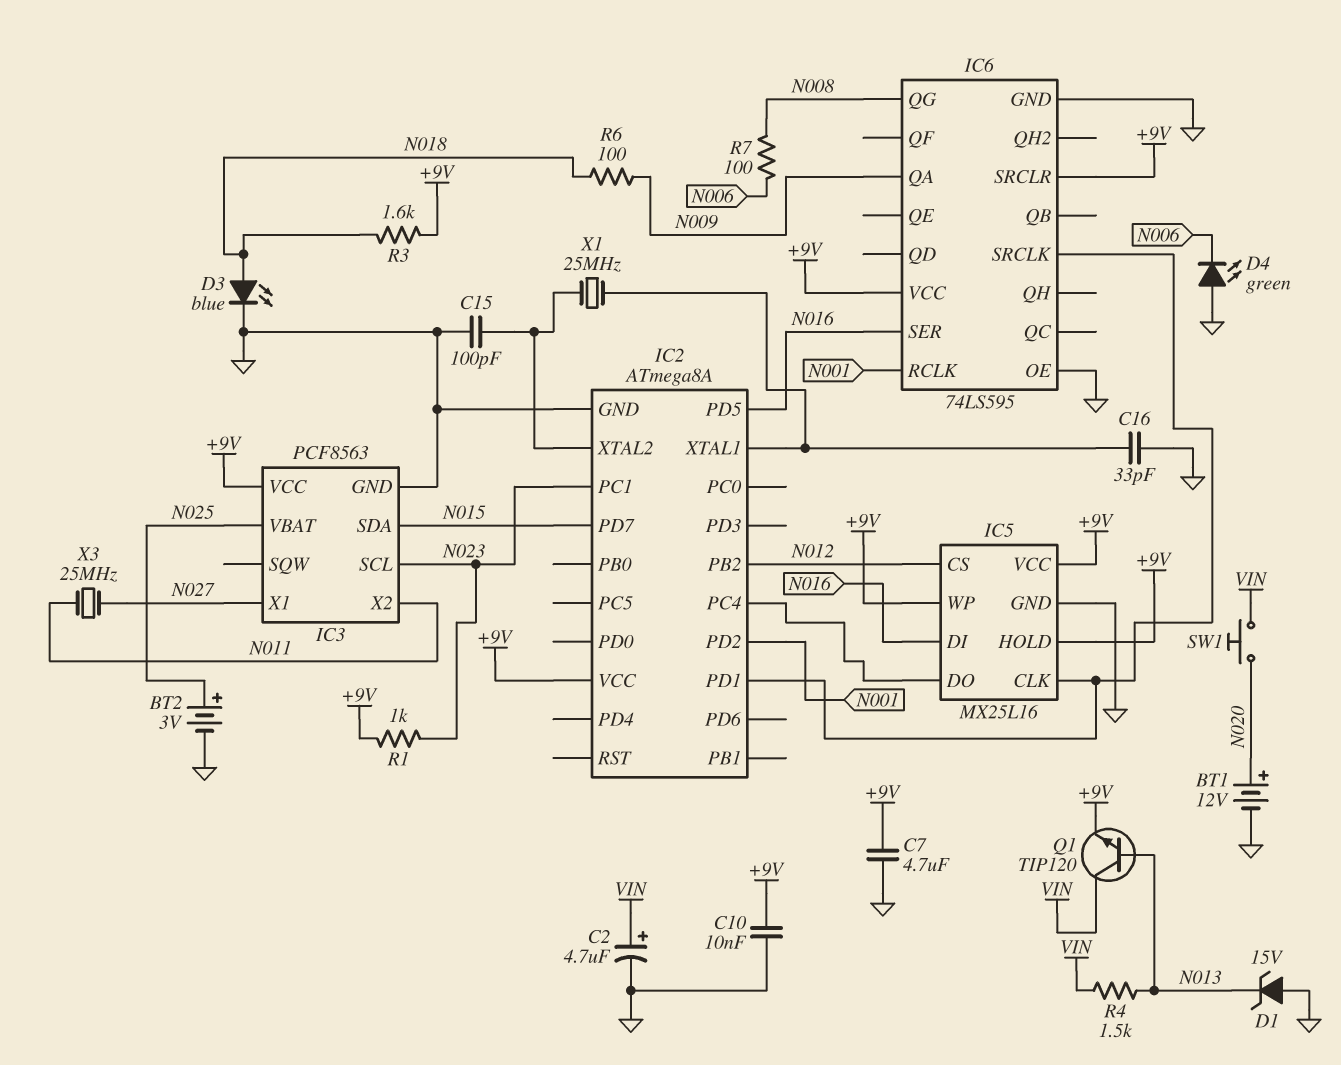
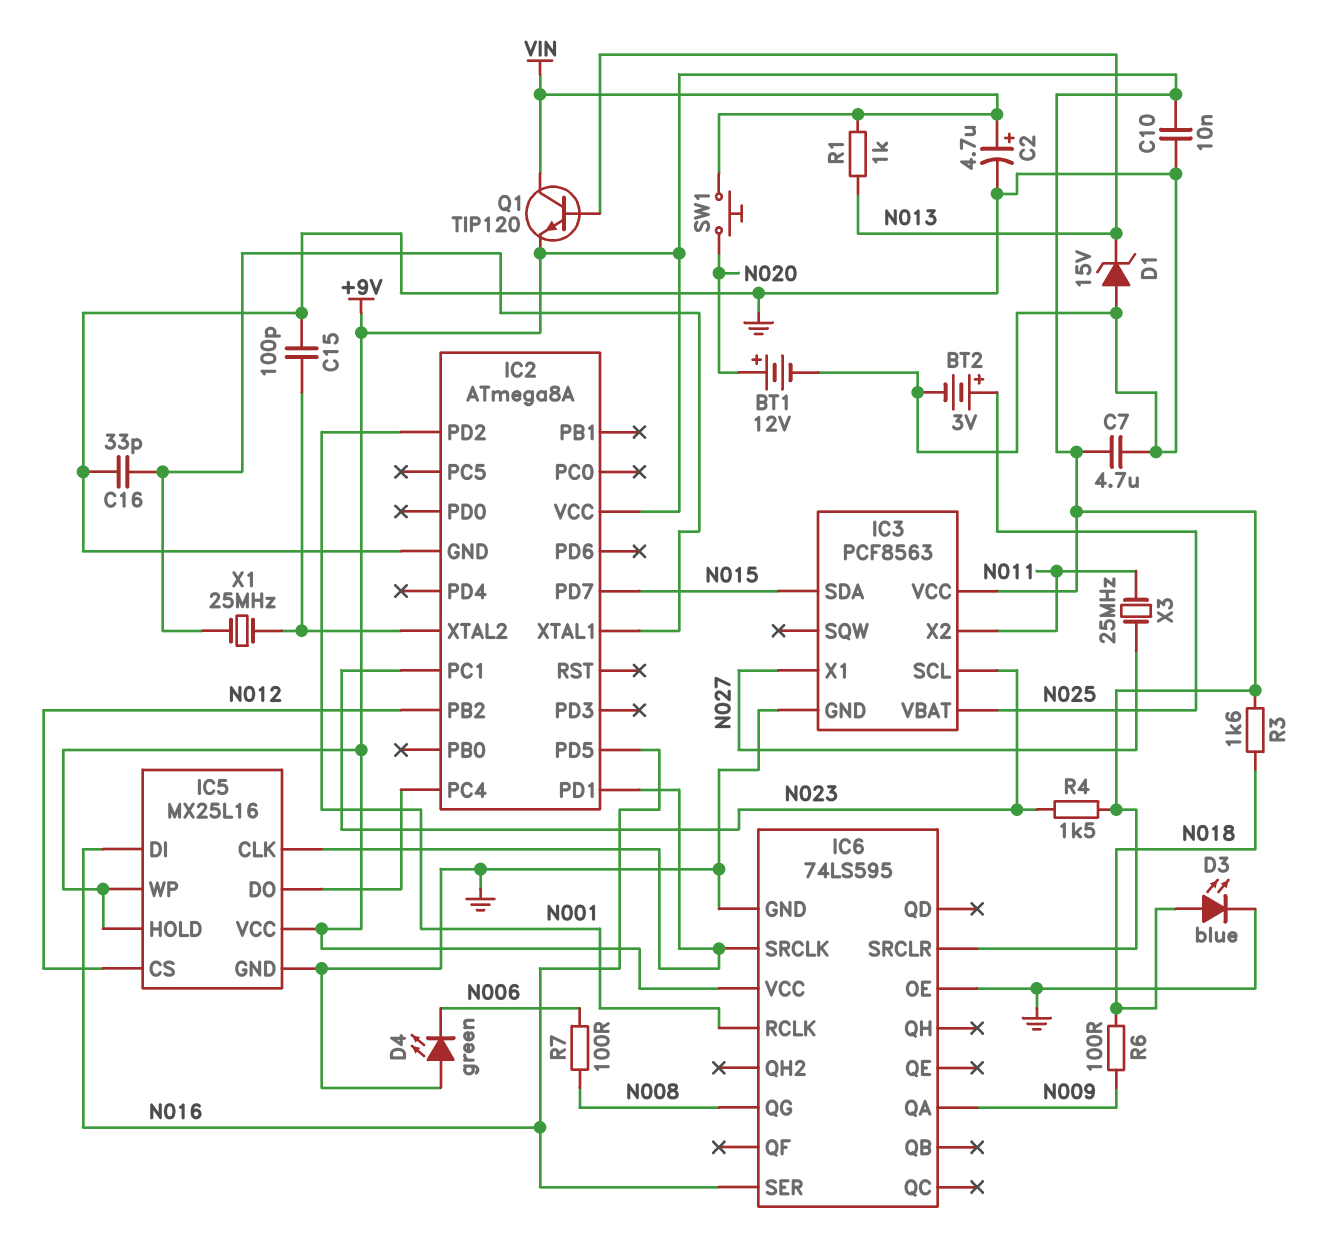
R1: 1k (+9V, N023) -> 1k (N013, VIN)
R4: 1.5k (N013, VIN) -> 1.5k (+9V, N023)

